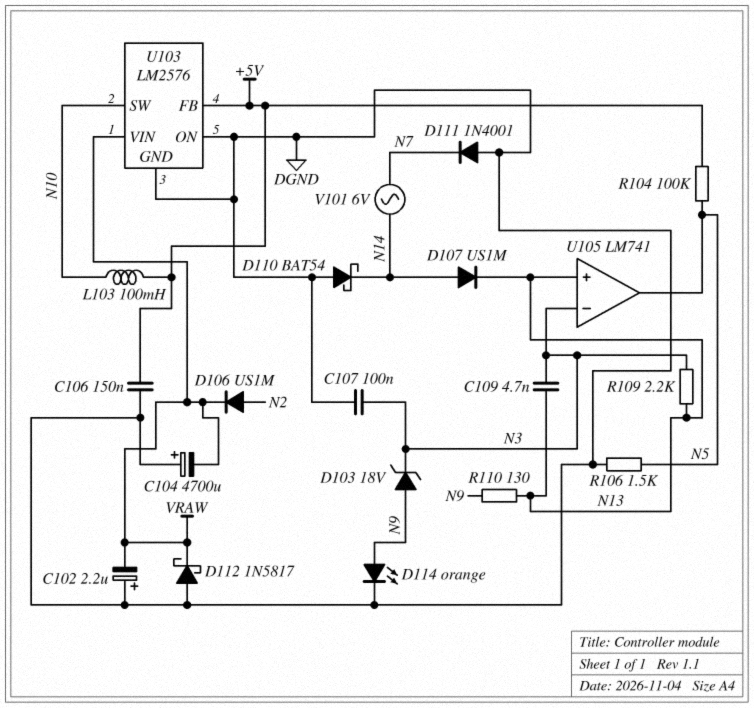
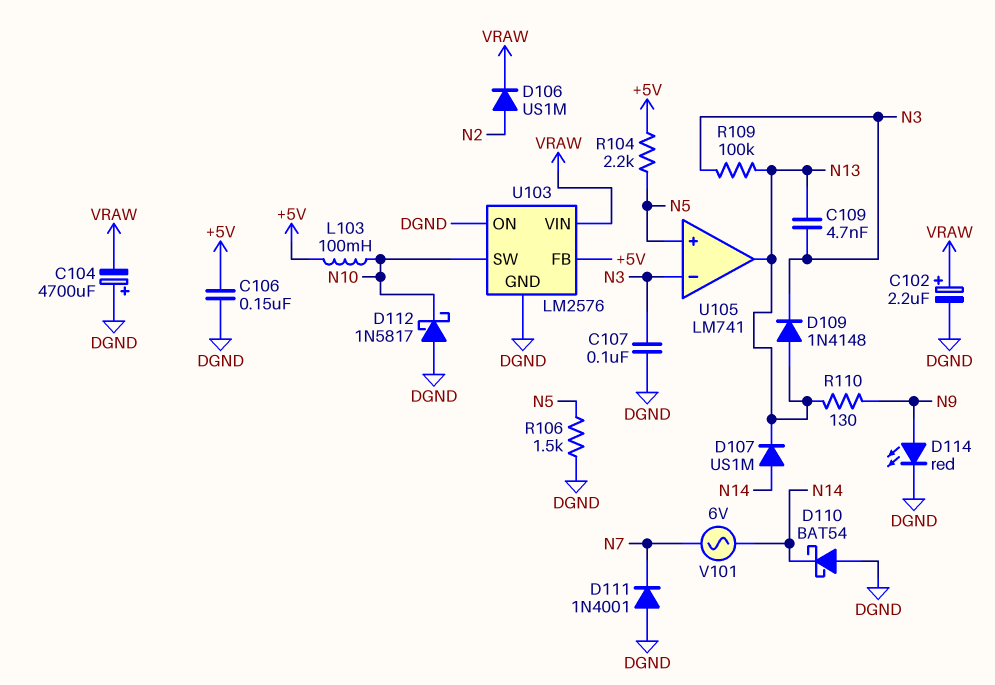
C102: 2.2uF (plus DGND, minus VRAW) -> 2.2uF (plus VRAW, minus DGND)
D103: zener 18V (A N9, K N3) -> none
D109: none -> diode 1N4148 (A N13, K N3)
D112: schottky 1N5817 (A DGND, K VRAW) -> schottky 1N5817 (A DGND, K N10)
D114: LED orange (A N9, K DGND) -> LED red (A N9, K DGND)
R104: 100k (+5V, N5) -> 2.2k (+5V, N5)
R109: 2.2k (N3, N13) -> 100k (N3, N13)
U105 pin in+: N13 -> N5
U105 pin out: N5 -> N13

